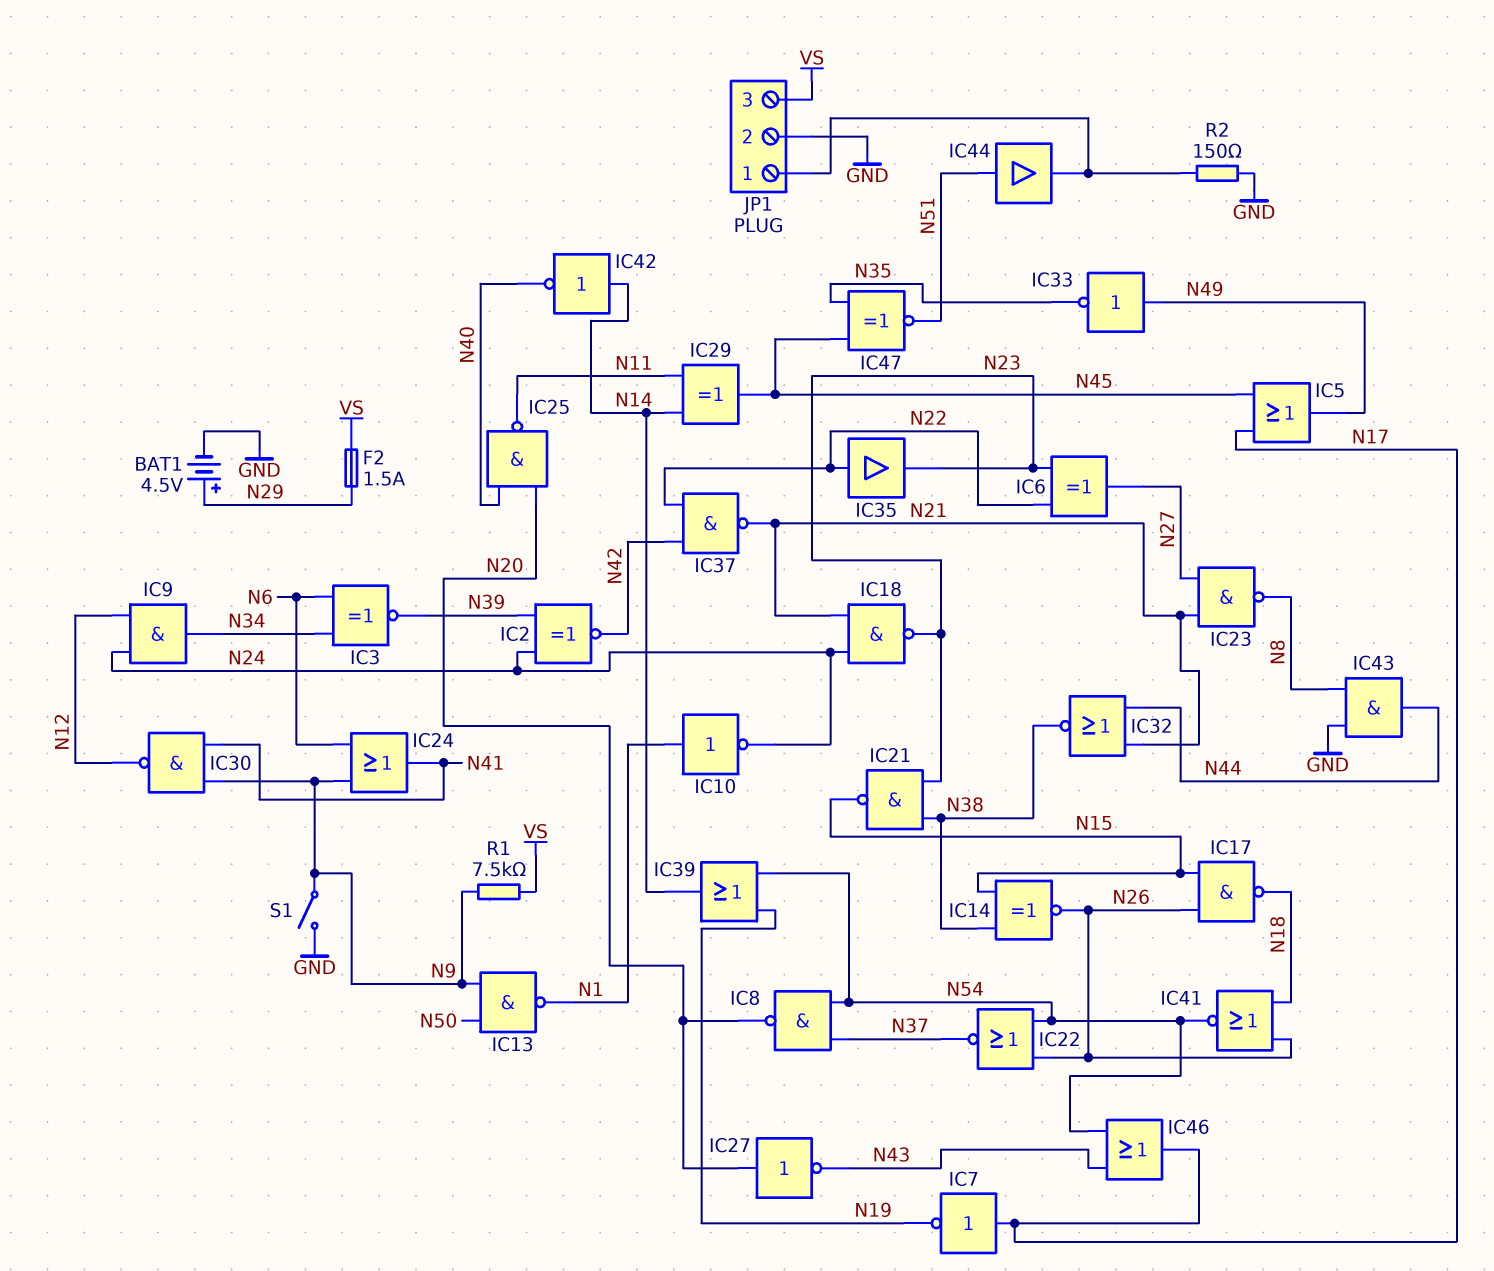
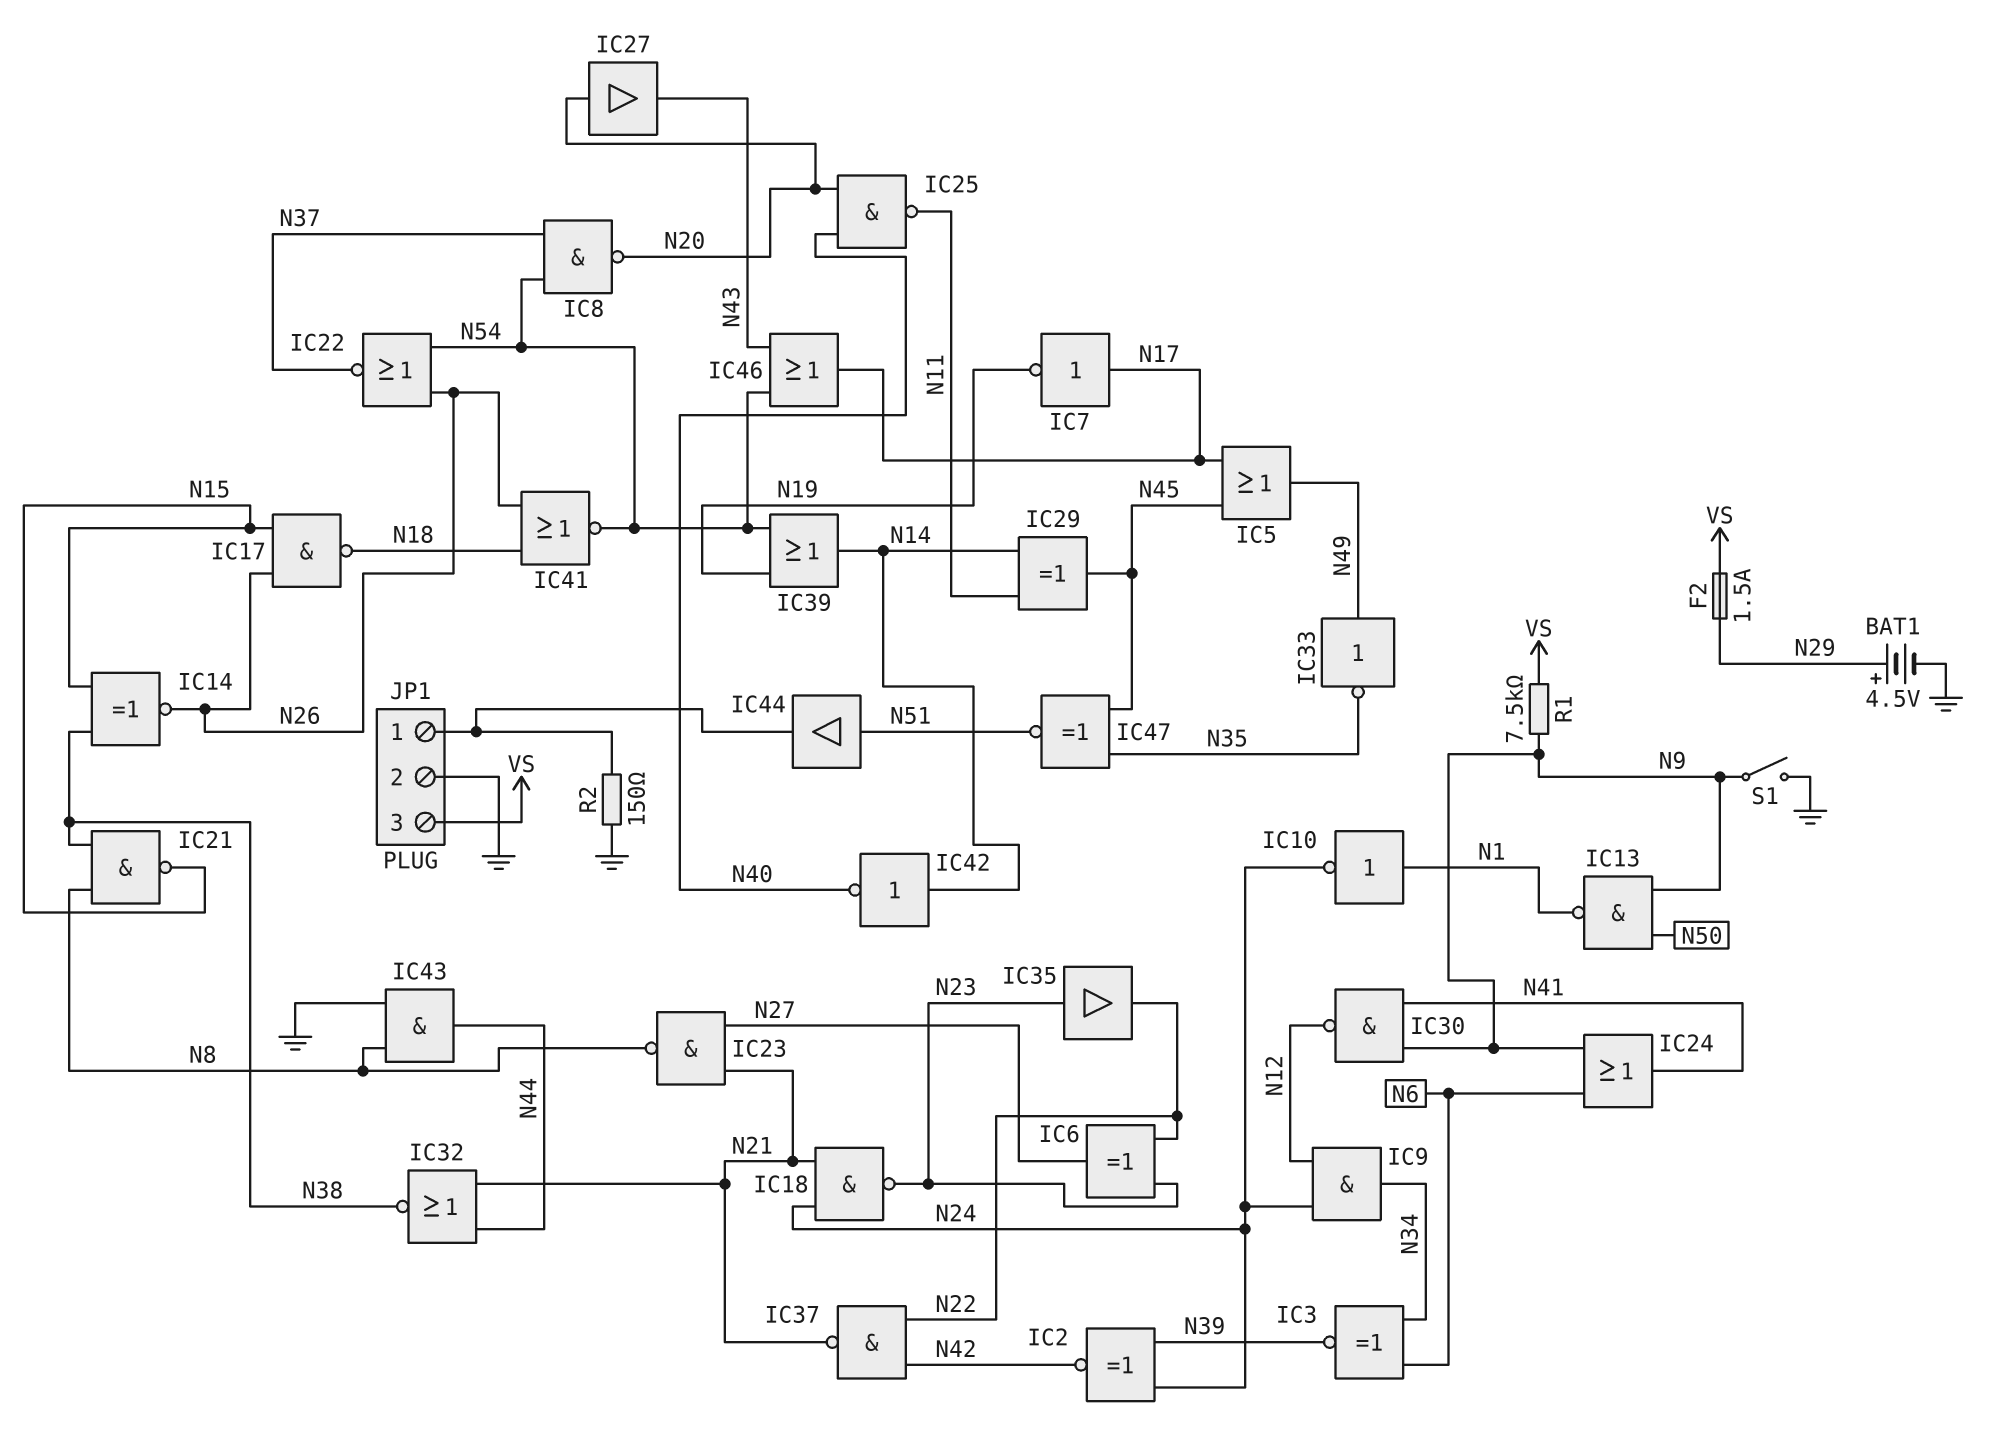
IC21: NAND (in N23, in N38, out N15) -> NAND (in N8, in N38, out N15)
IC27: NOT (in N20, out N43) -> buffer (in N20, out N43)
IC35: buffer (in N22, out N23) -> buffer (in N23, out N22)

